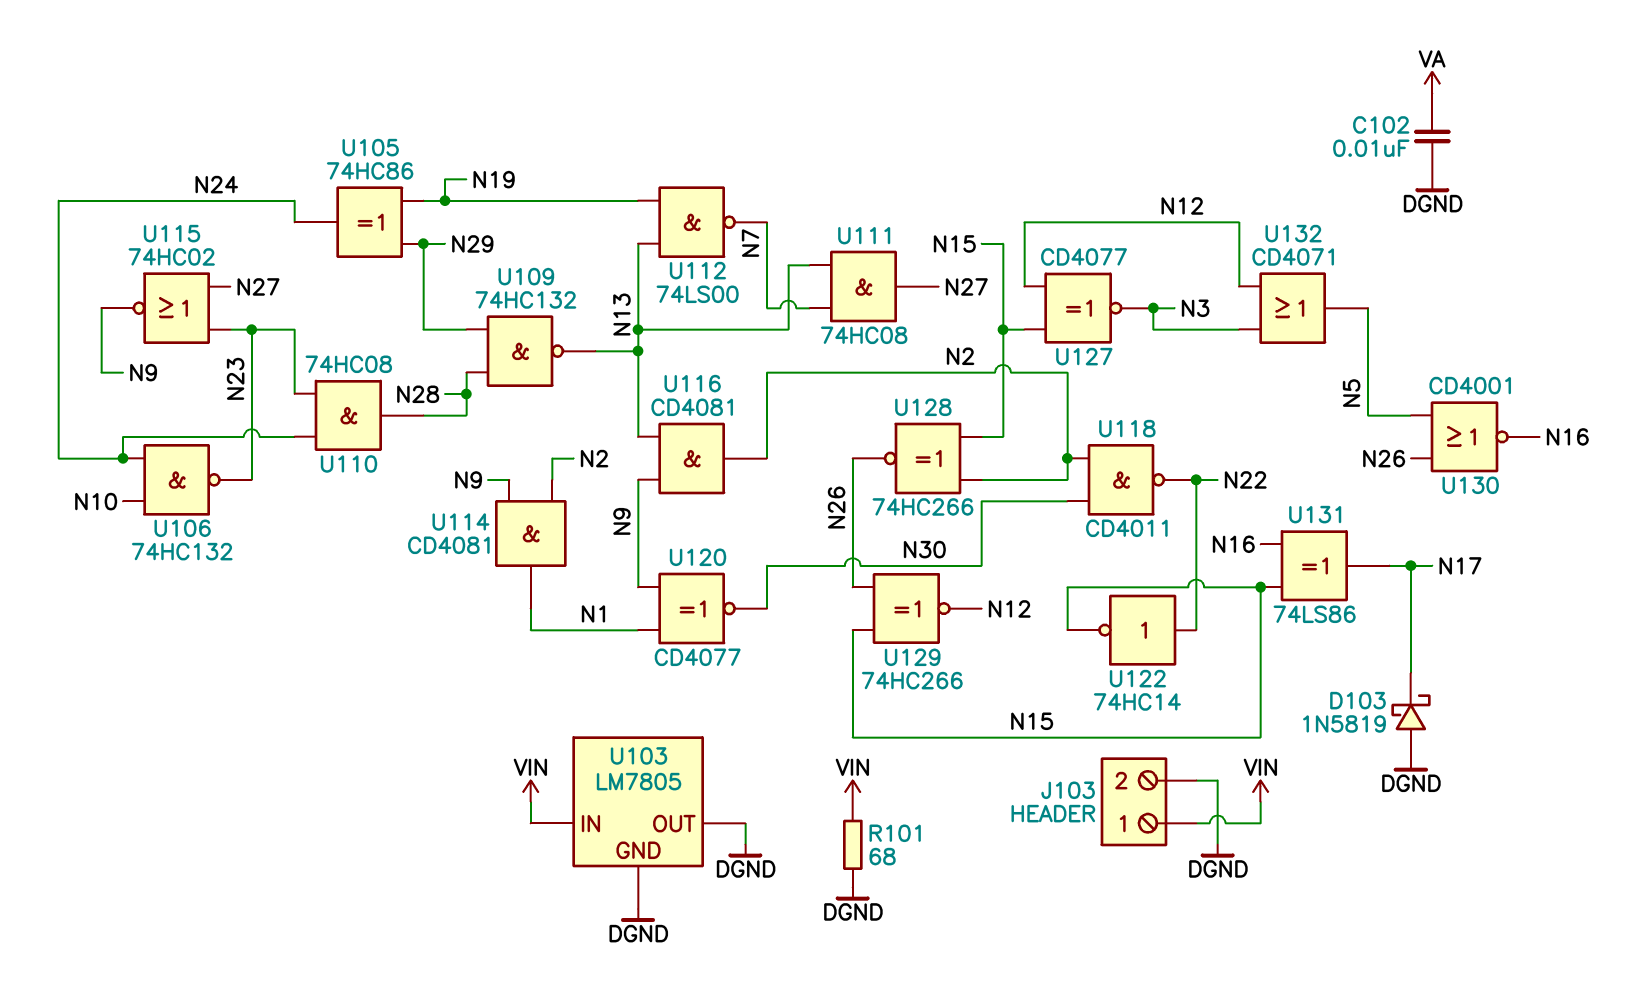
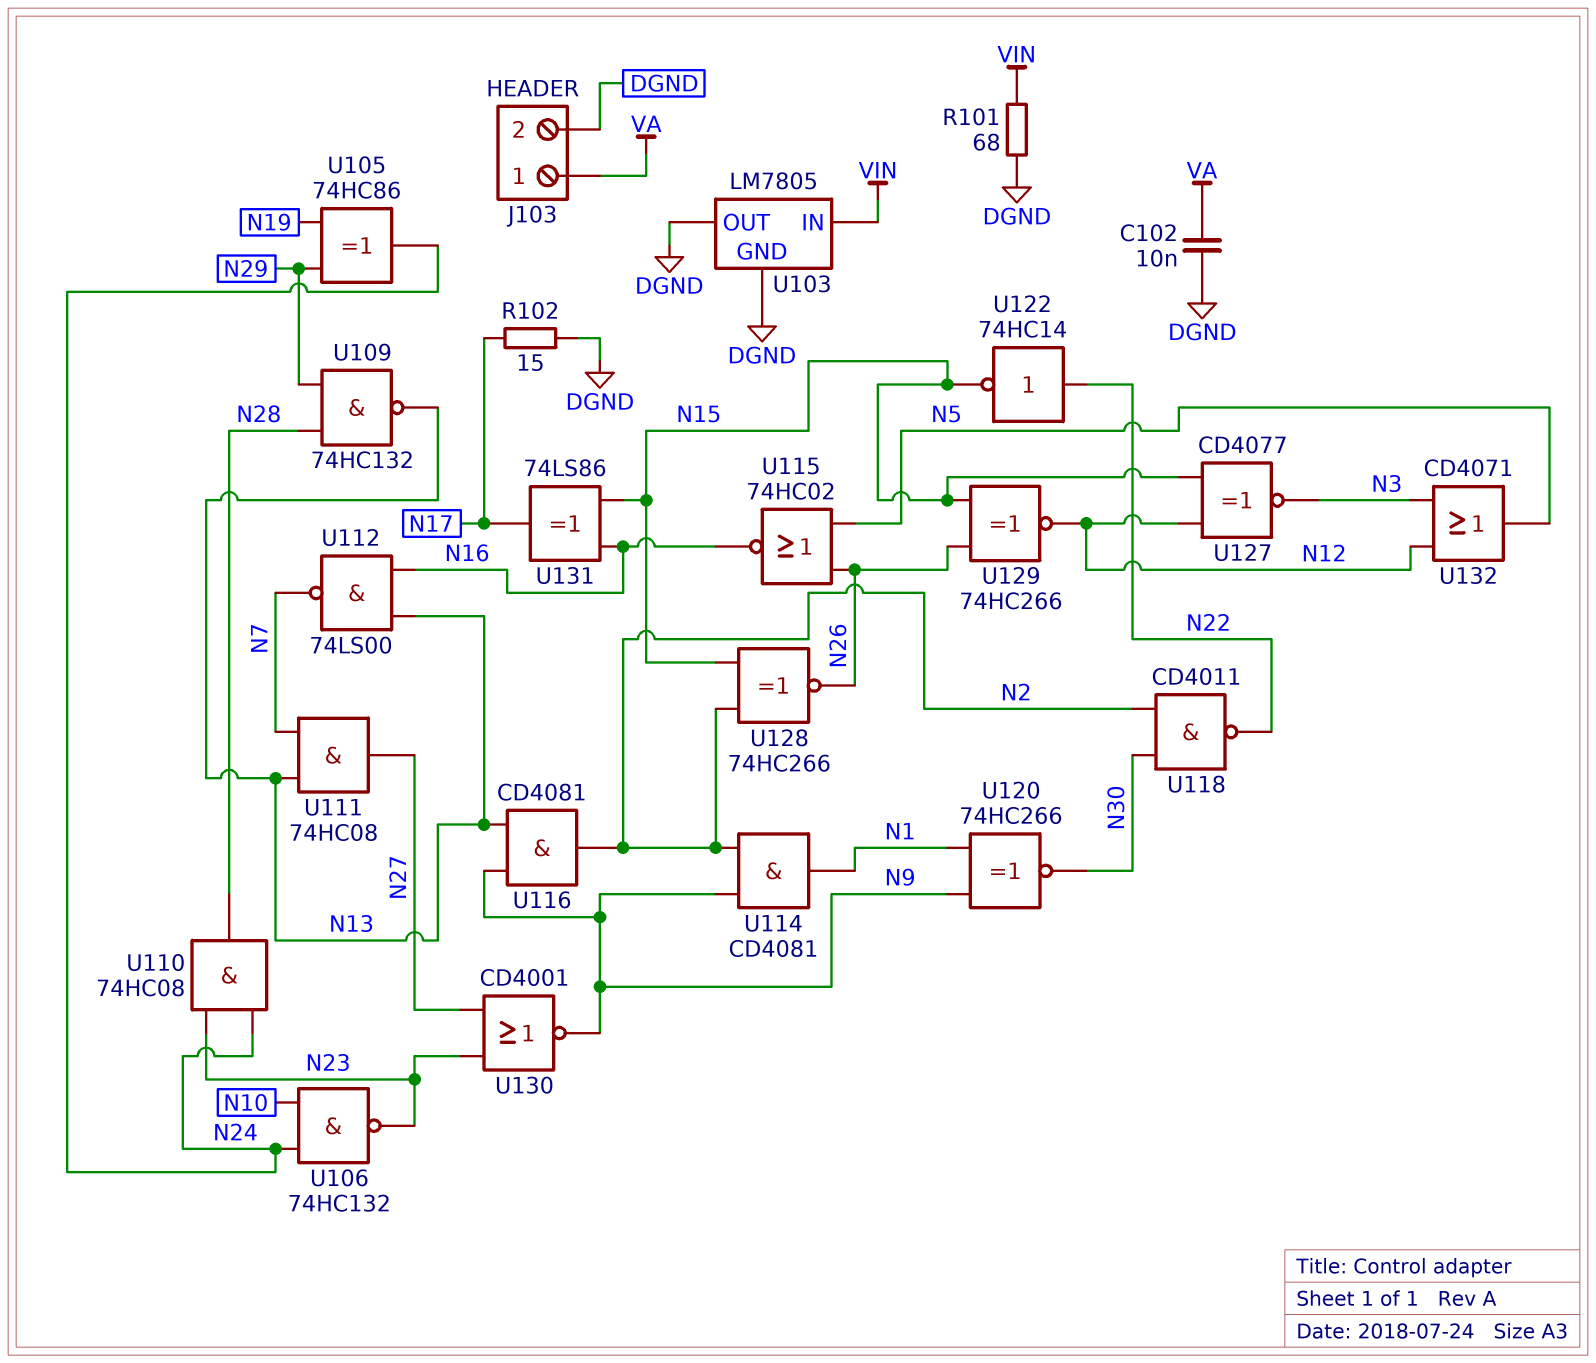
D103: schottky 1N5819 (A DGND, K N17) -> none
J103 pin 1: VIN -> VA
R102: none -> 15 (DGND, N17)
U112: NAND 74LS00 (in N13, in N19, out N7) -> NAND 74LS00 (in N13, in N16, out N7)
U115: NOR 74HC02 (in N23, in N27, out N9) -> NOR 74HC02 (in N5, in N26, out N16)
U120: XNOR CD4077 (in N1, in N9, out N30) -> XNOR 74HC266 (in N1, in N9, out N30)
U130: NOR CD4001 (in N5, in N26, out N16) -> NOR CD4001 (in N23, in N27, out N9)

